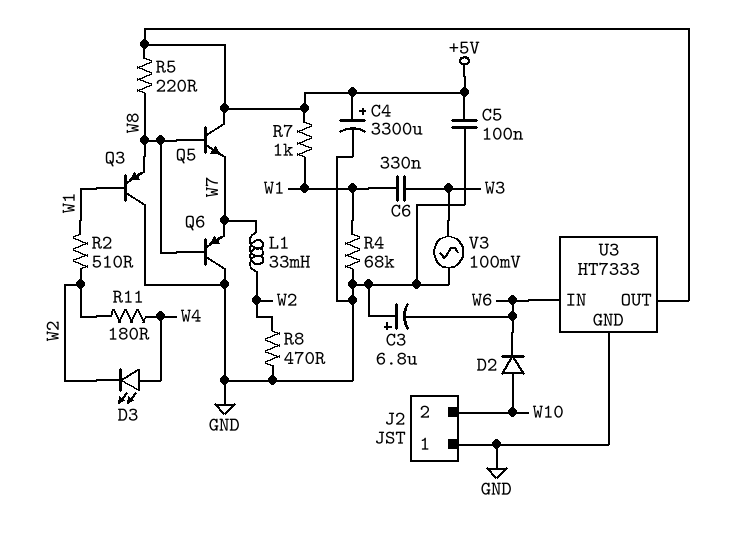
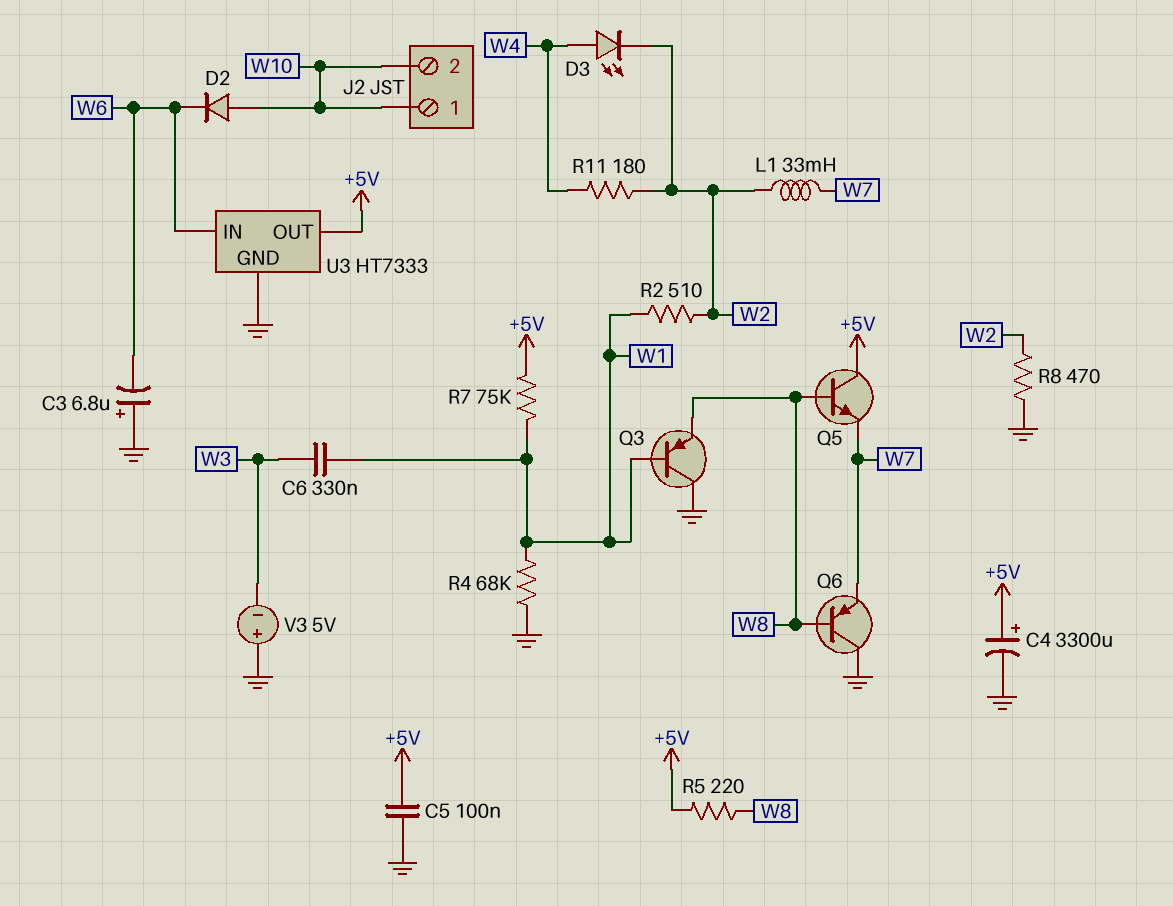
J2 pin 1: GND -> W10
R7: 1k (+5V, W1) -> 75k (+5V, W1)
V3: AC 100mV (GND, W3) -> 5V (plus GND, minus W3)

